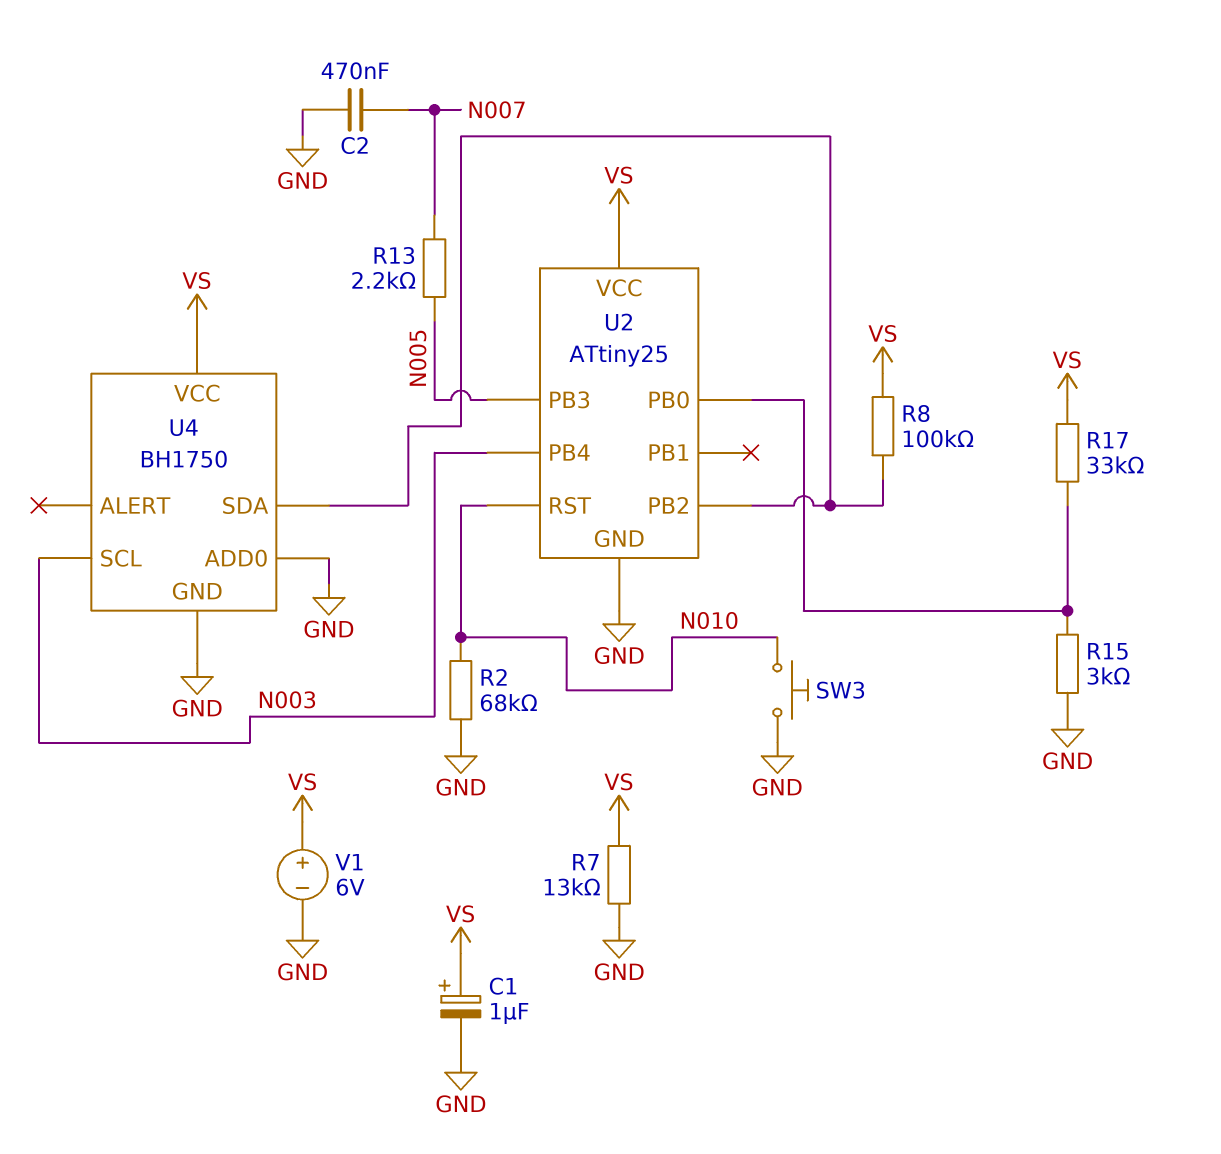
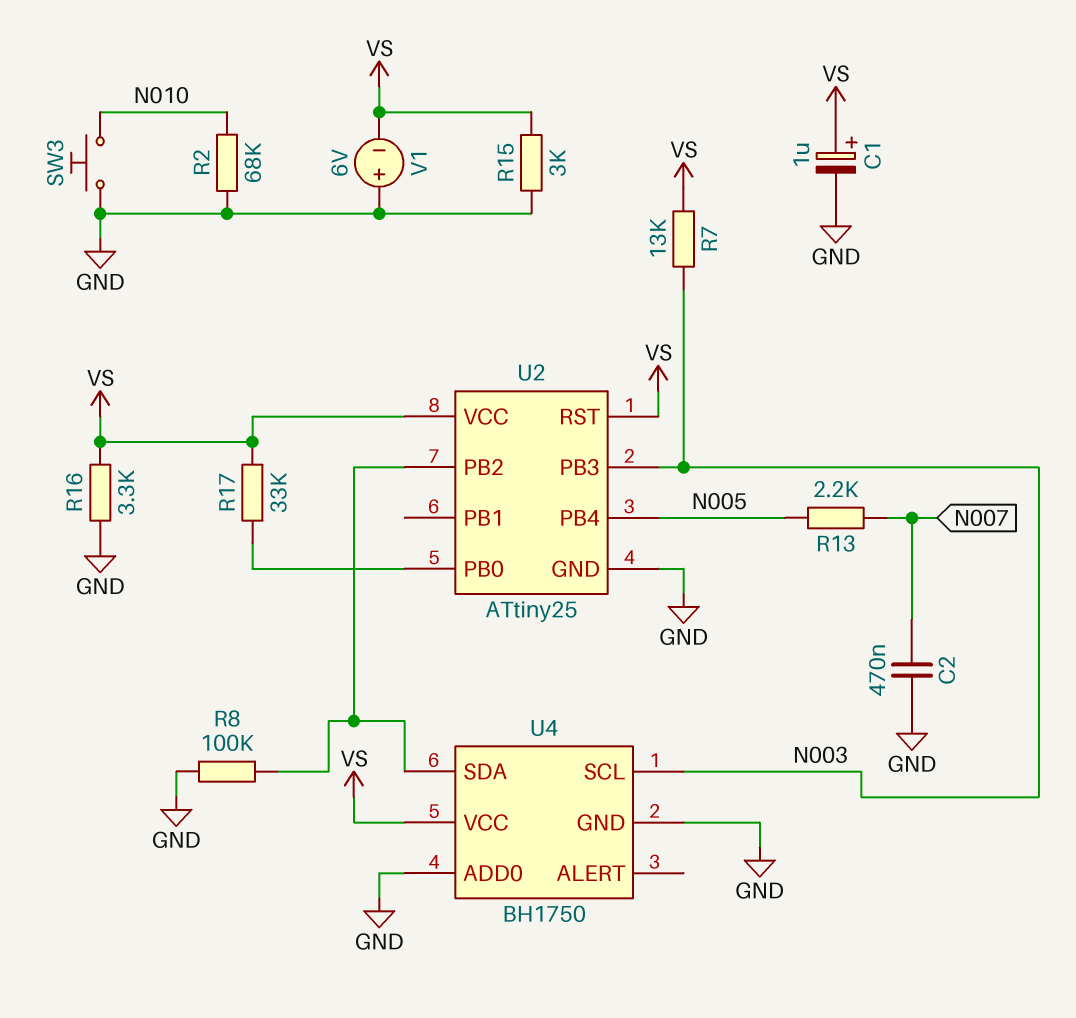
R7: 13k (GND, VS) -> 13k (N003, VS)
R8: 100k (U2/PB2, VS) -> 100k (GND, U2/PB2)
R15: 3k (GND, U2/PB0) -> 3k (GND, VS)
R16: none -> 3.3k (GND, VS)
U2 pin PB3: N005 -> N003
U2 pin PB4: N003 -> N005
U2 pin RST: N010 -> VS
V1: 6V (plus VS, minus GND) -> 6V (plus GND, minus VS)

